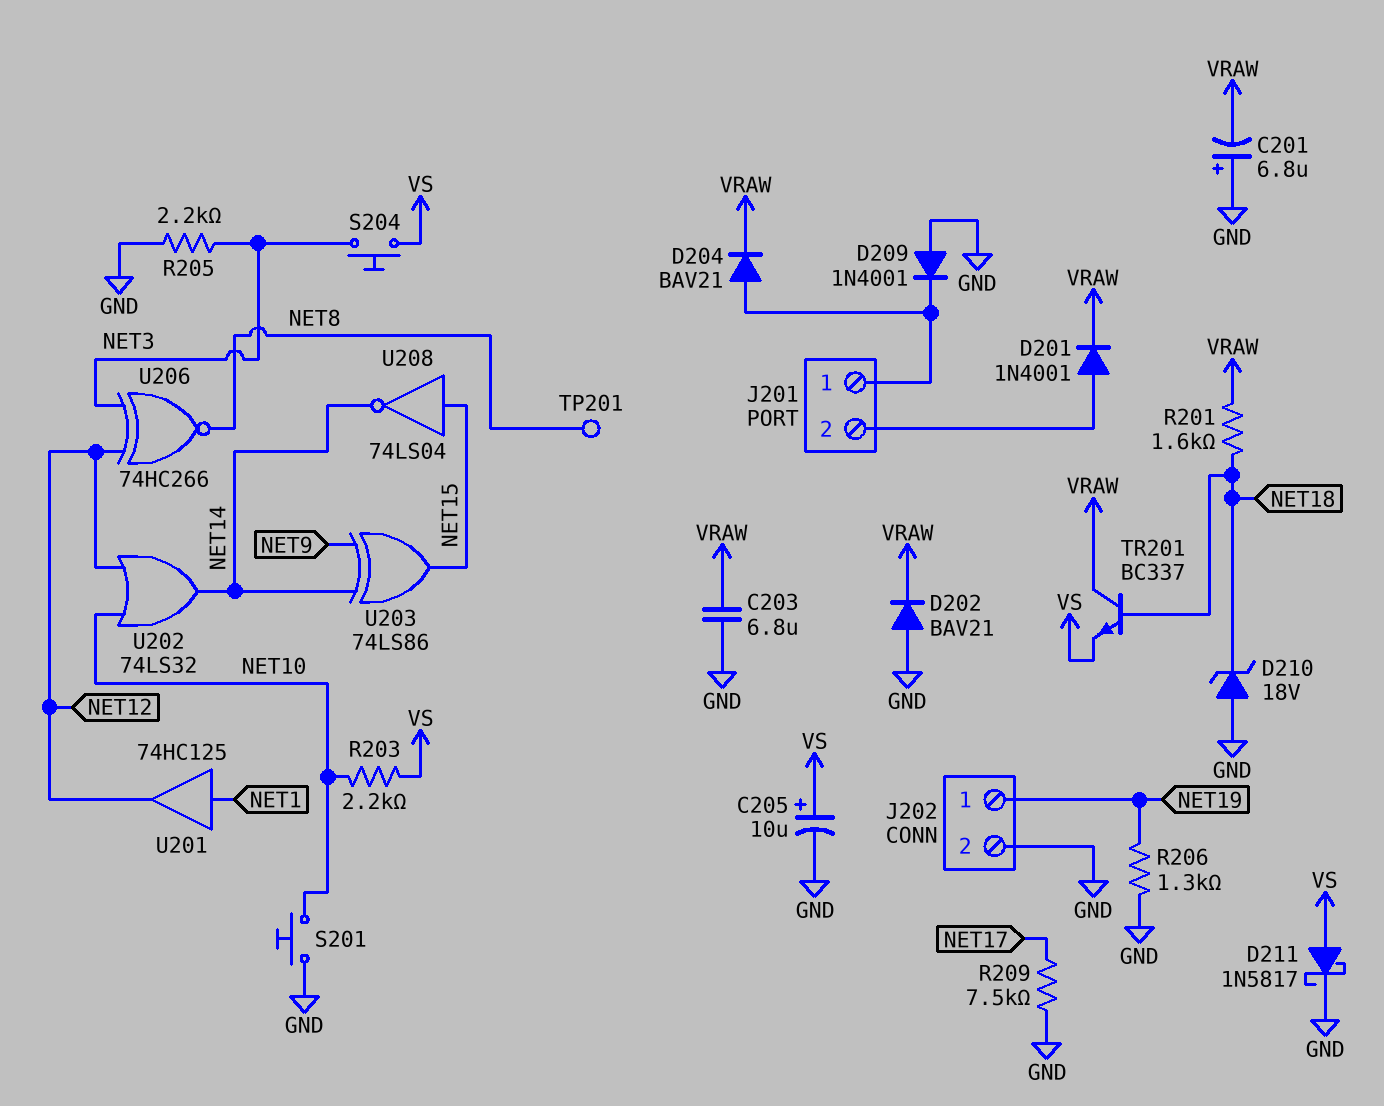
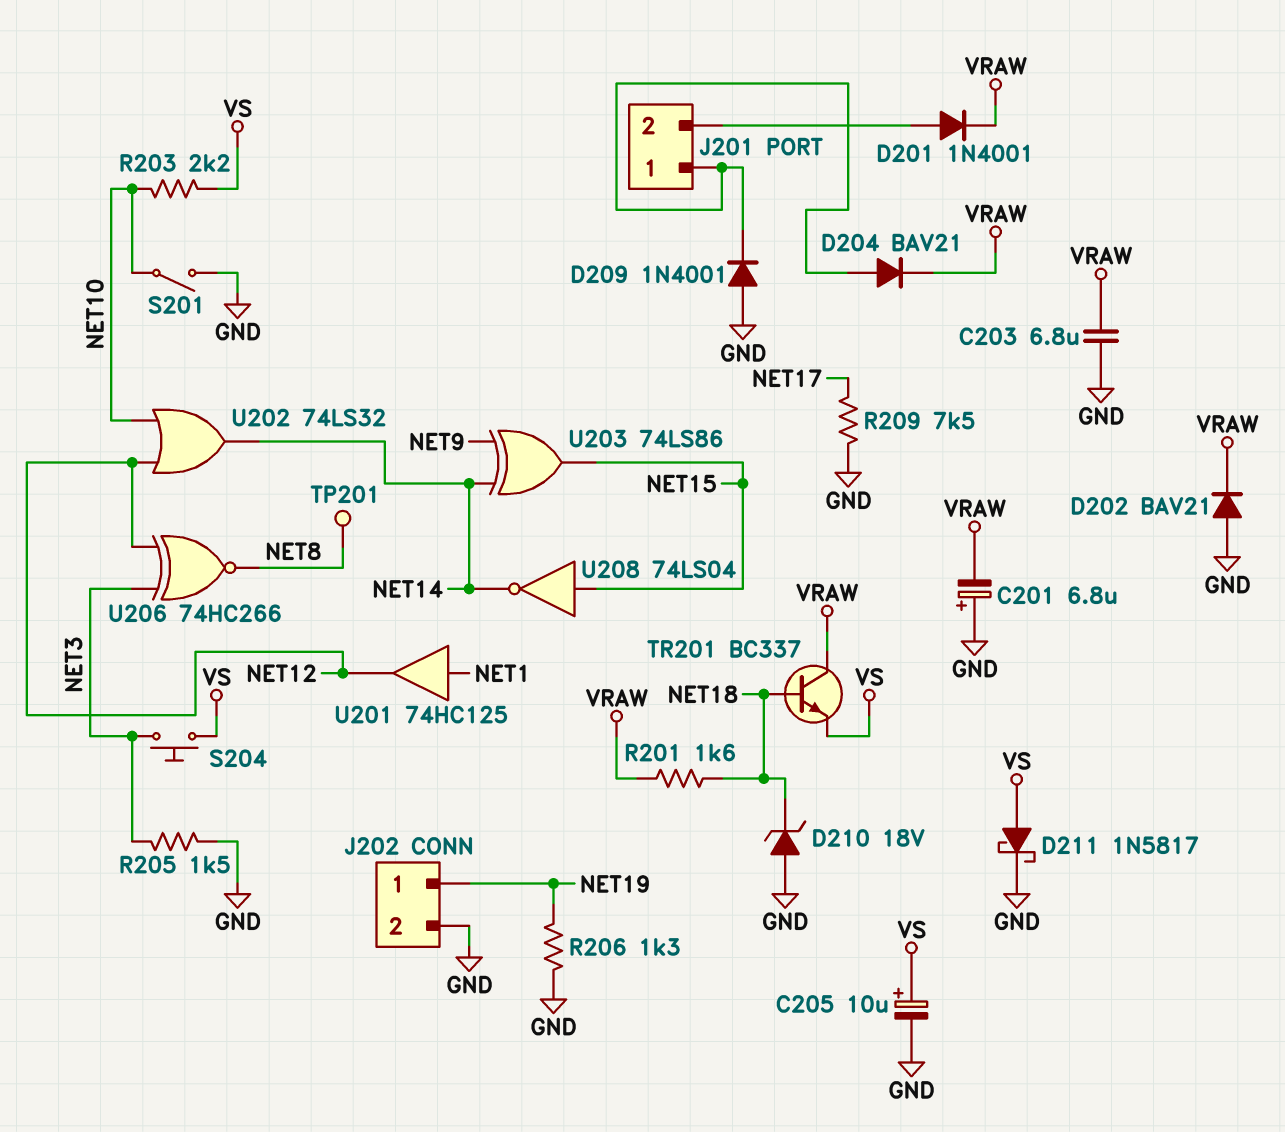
R205: 2.2k (GND, NET3) -> 1.5k (GND, NET3)
S201: button (GND, NET10) -> switch (GND, NET10)

